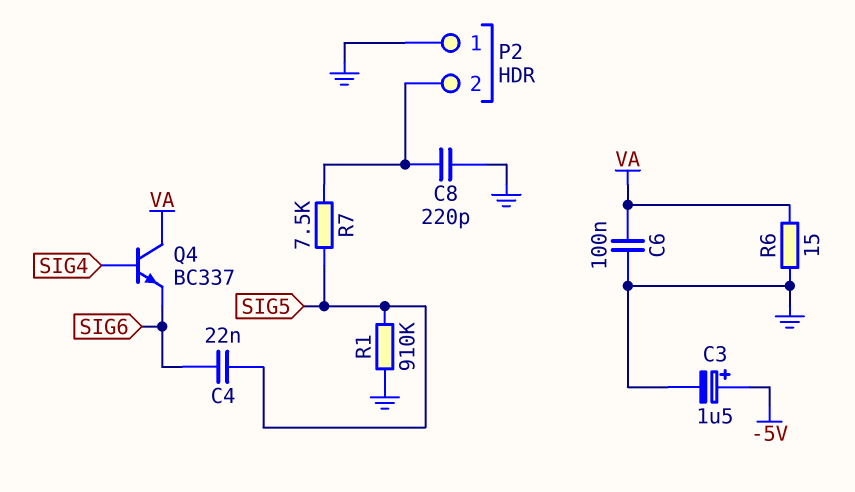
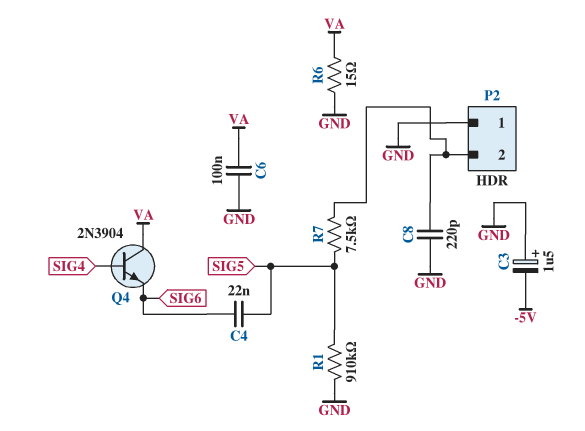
C3: 1.5uF (plus -5V, minus GND) -> 1.5uF (plus GND, minus -5V)
Q4: NPN BC337 (B SIG4, C VA, E SIG6) -> NPN 2N3904 (B SIG4, C VA, E SIG6)

